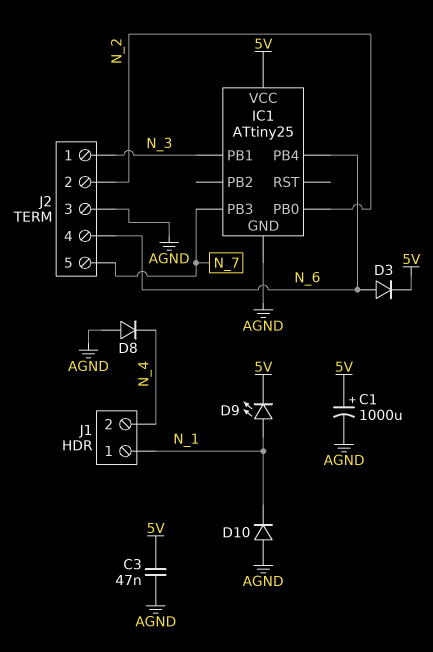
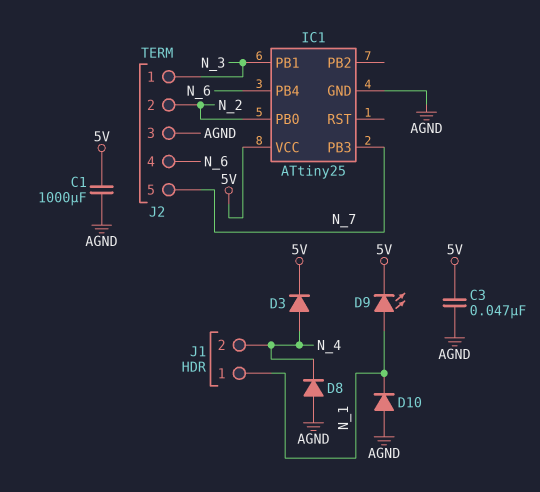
C1: 1000uF (plus 5V, minus AGND) -> 1000uF (5V, AGND)
D3: diode (A N_6, K 5V) -> diode (A N_4, K 5V)

